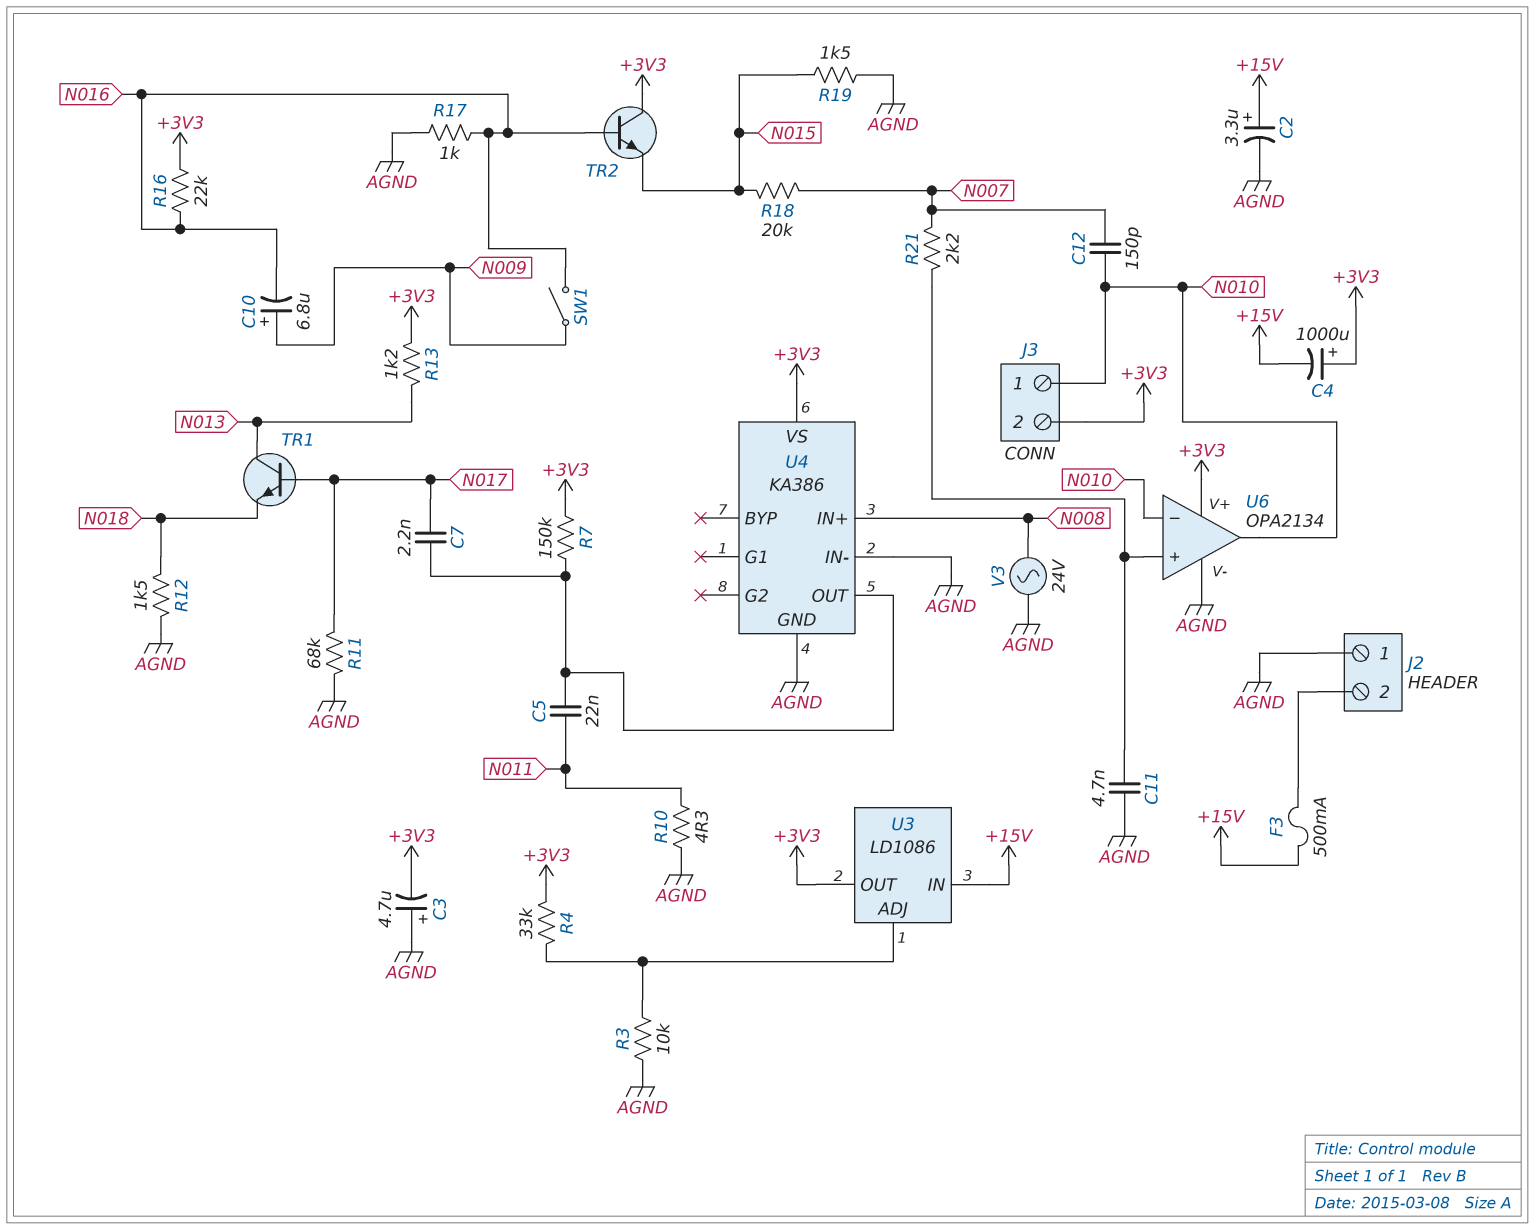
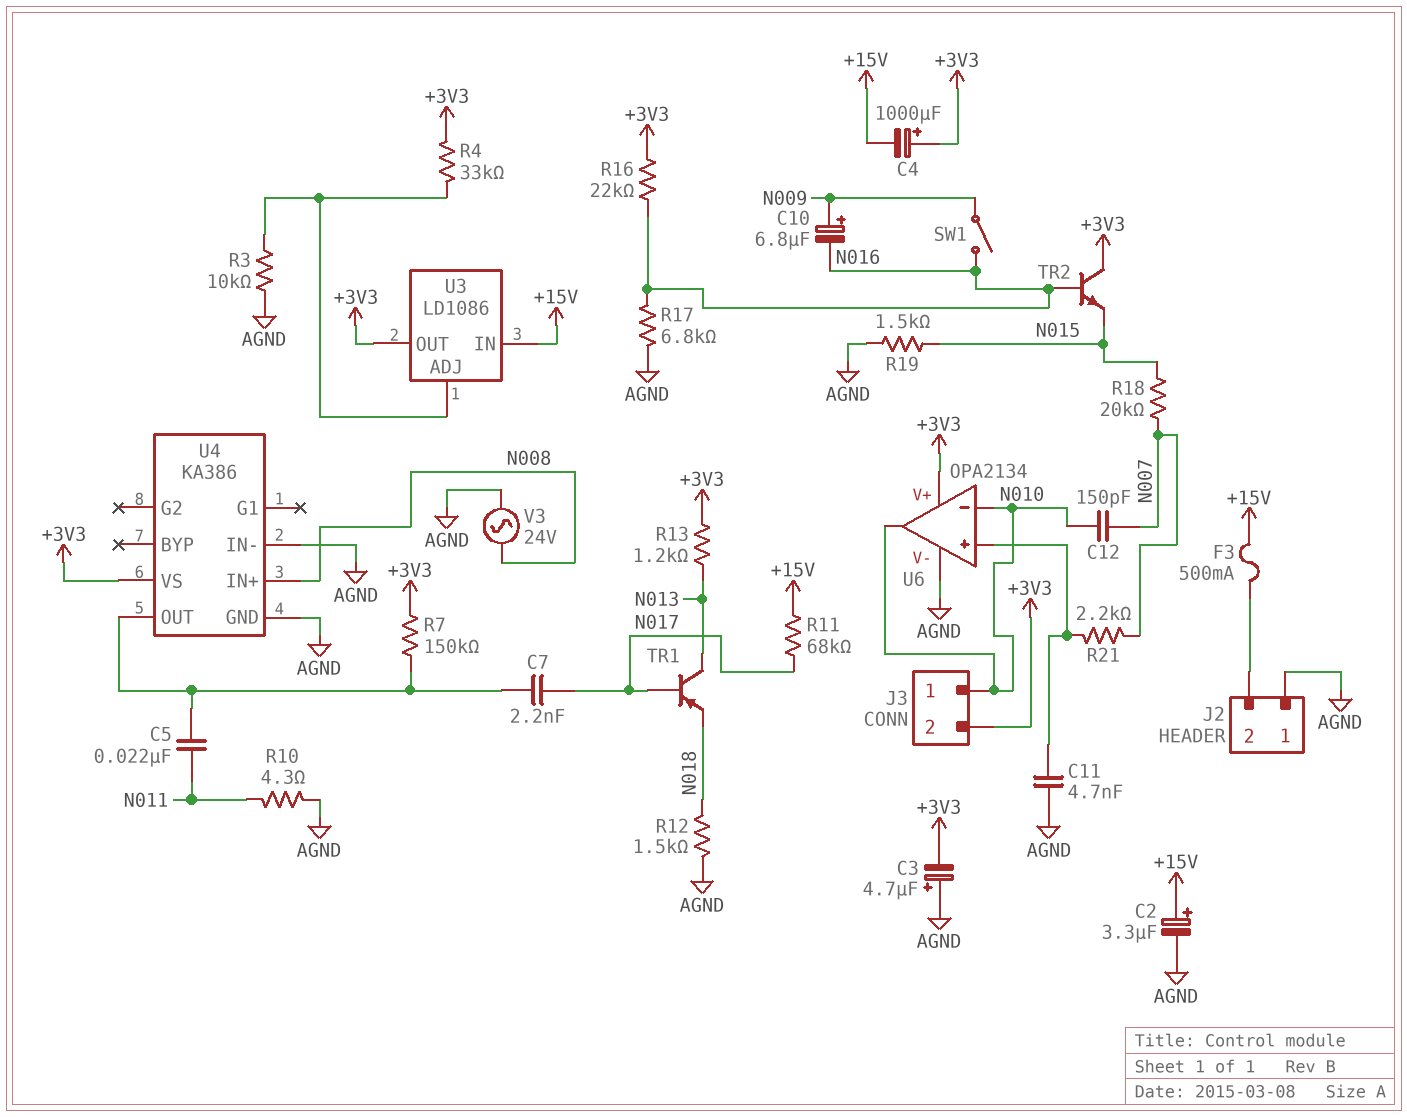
R11: 68k (AGND, N017) -> 68k (+15V, N017)
R17: 1k (AGND, N016) -> 6.8k (AGND, N016)
TR1: NPN (B N017, C N013, E N018) -> PNP (B N017, C N013, E N018)

